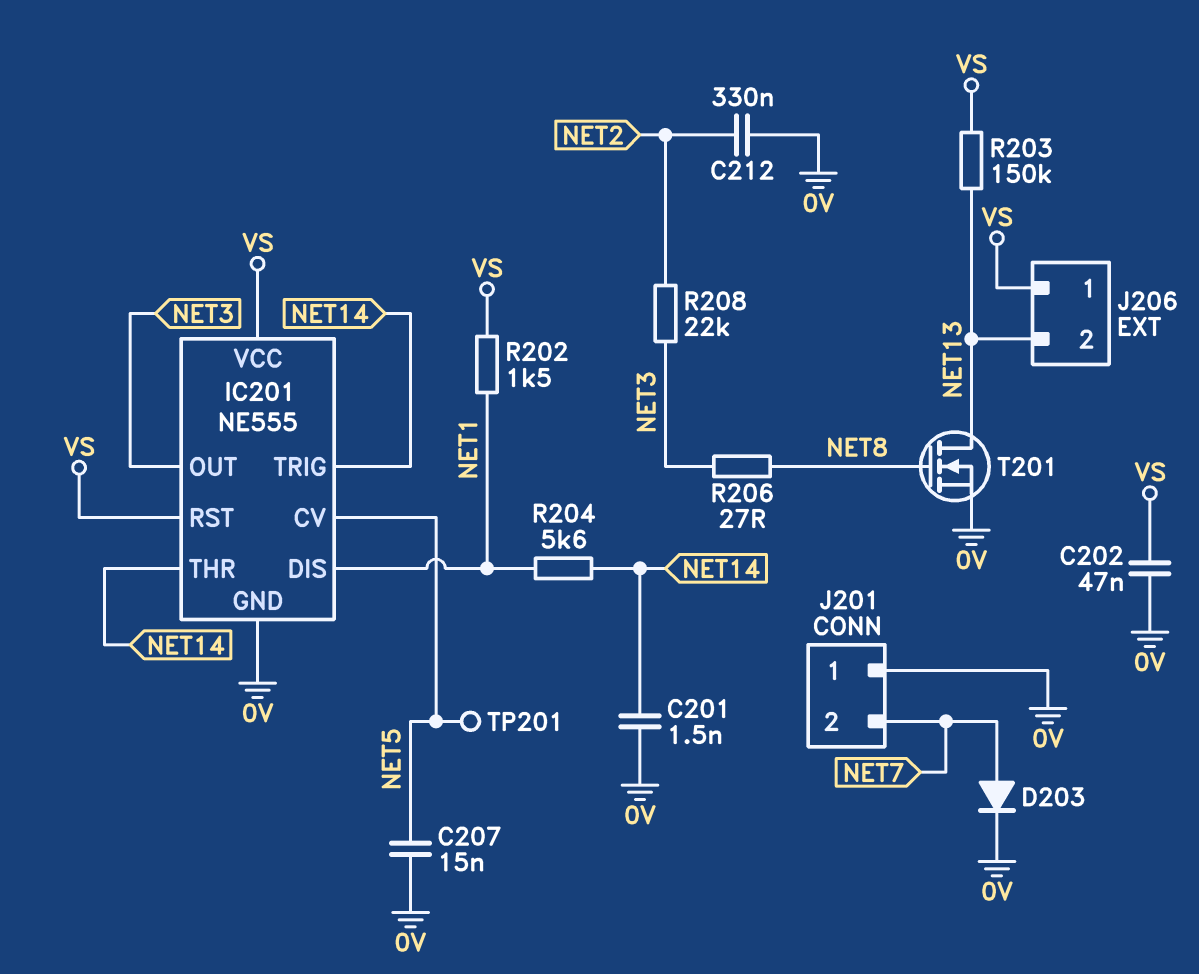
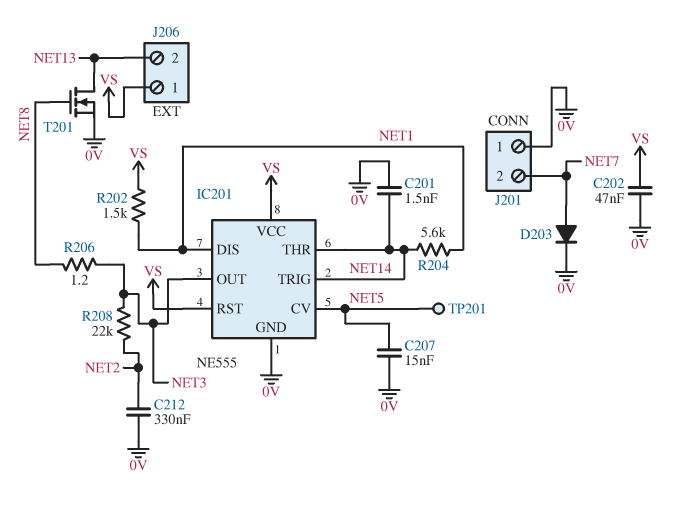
R203: 150k (NET13, VS) -> none
R206: 27 (NET3, NET8) -> 1.2 (NET3, NET8)

